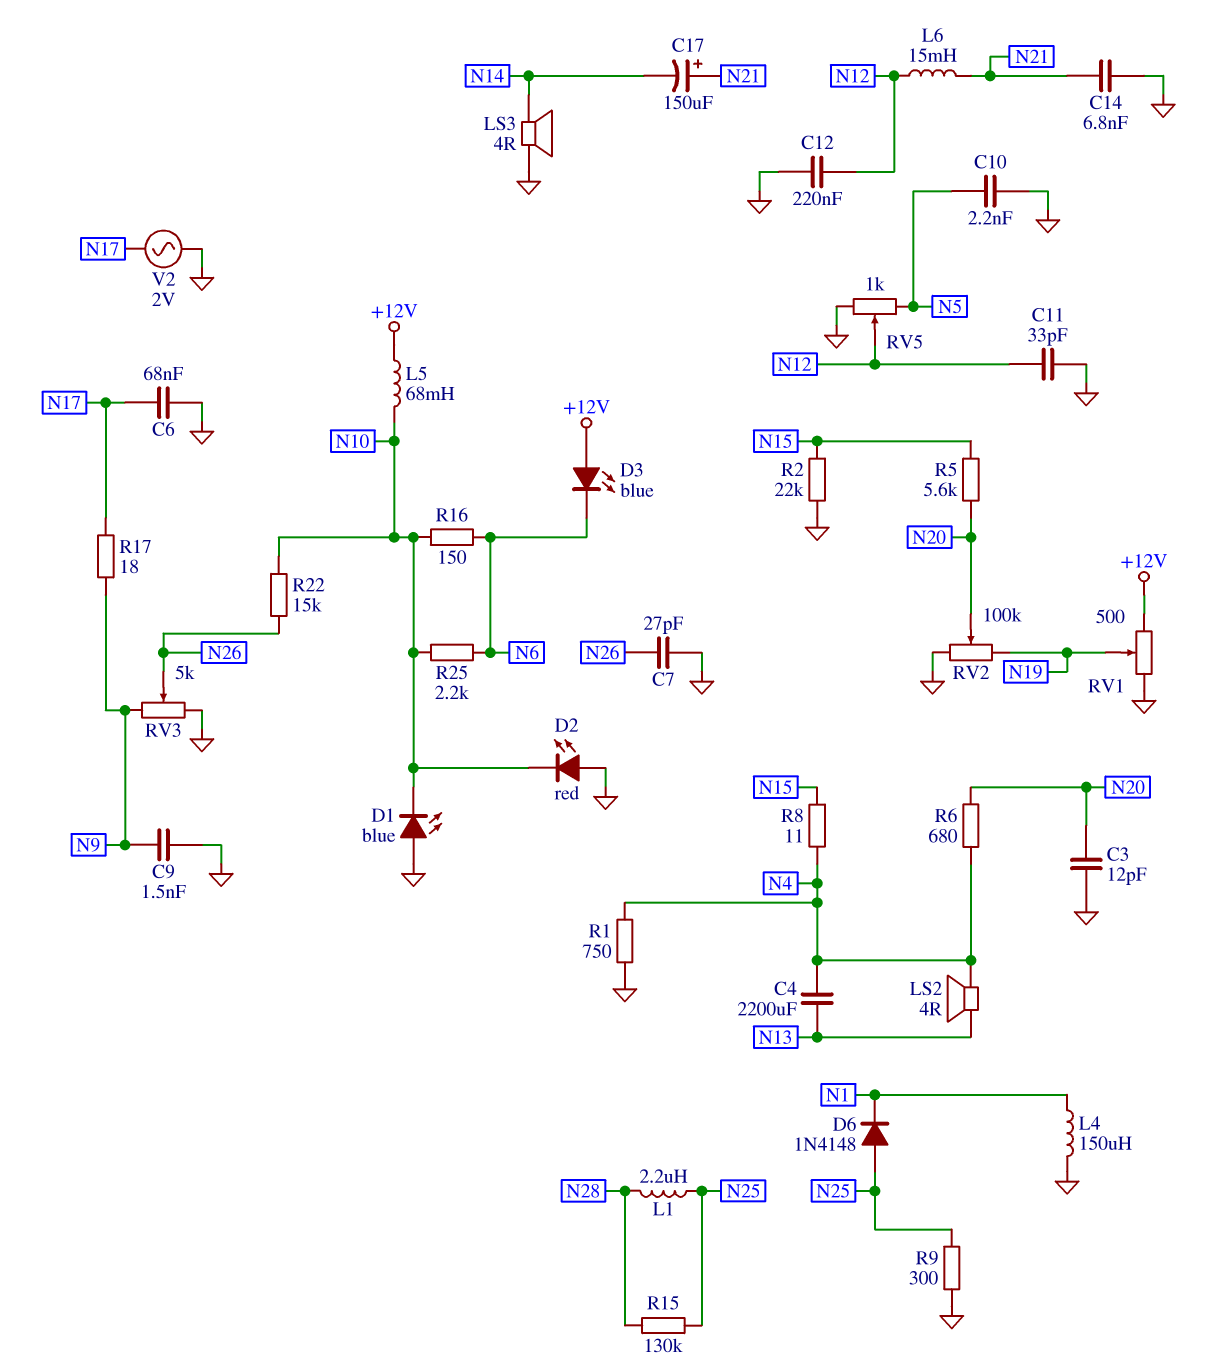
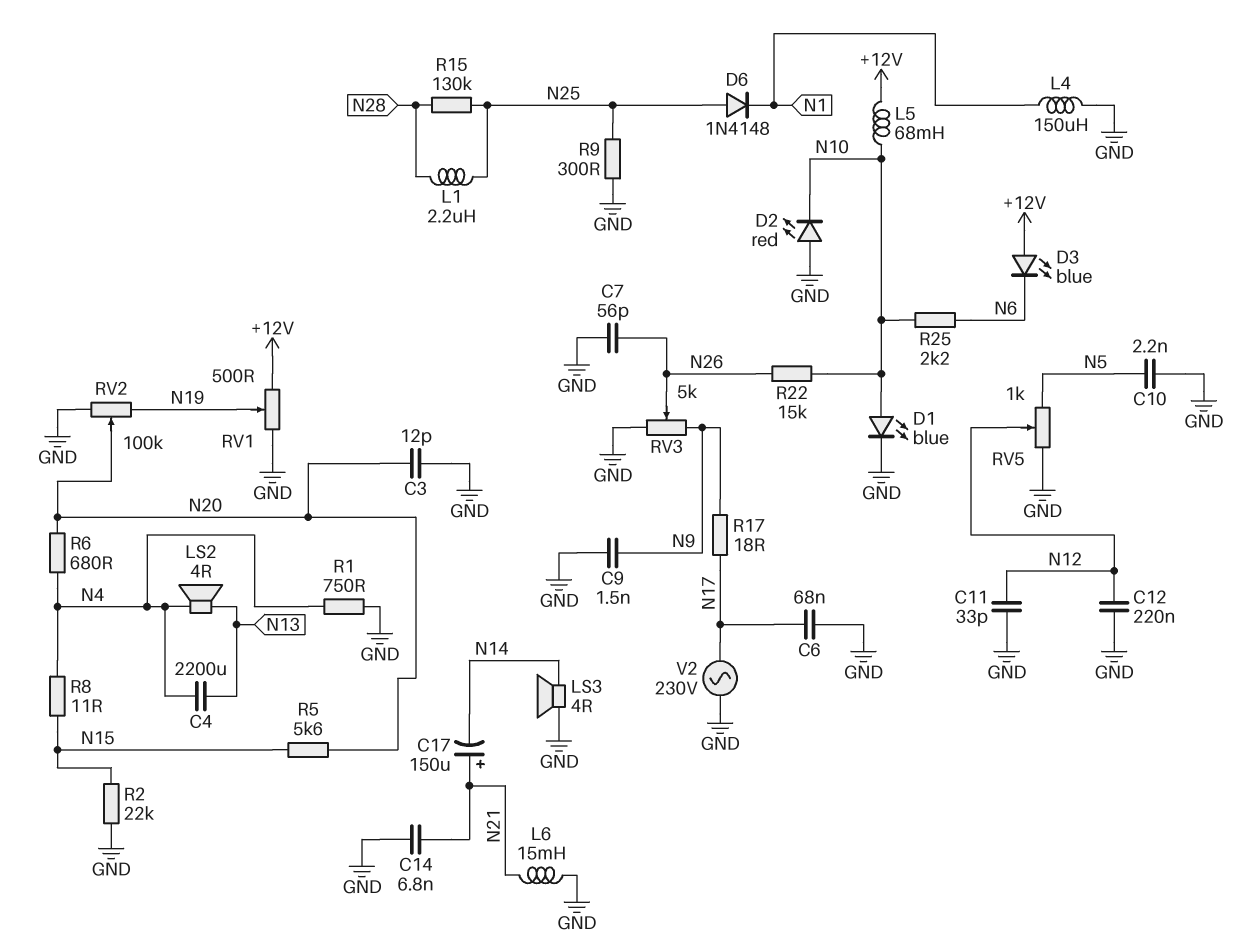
C7: 27pF (GND, N26) -> 56pF (GND, N26)
D1: LED blue (A GND, K N10) -> LED blue (A N10, K GND)
L6: 15mH (N12, N21) -> 15mH (GND, N21)
R16: 150 (N6, N10) -> none
V2: AC 2V (GND, N17) -> AC 230V (GND, N17)

